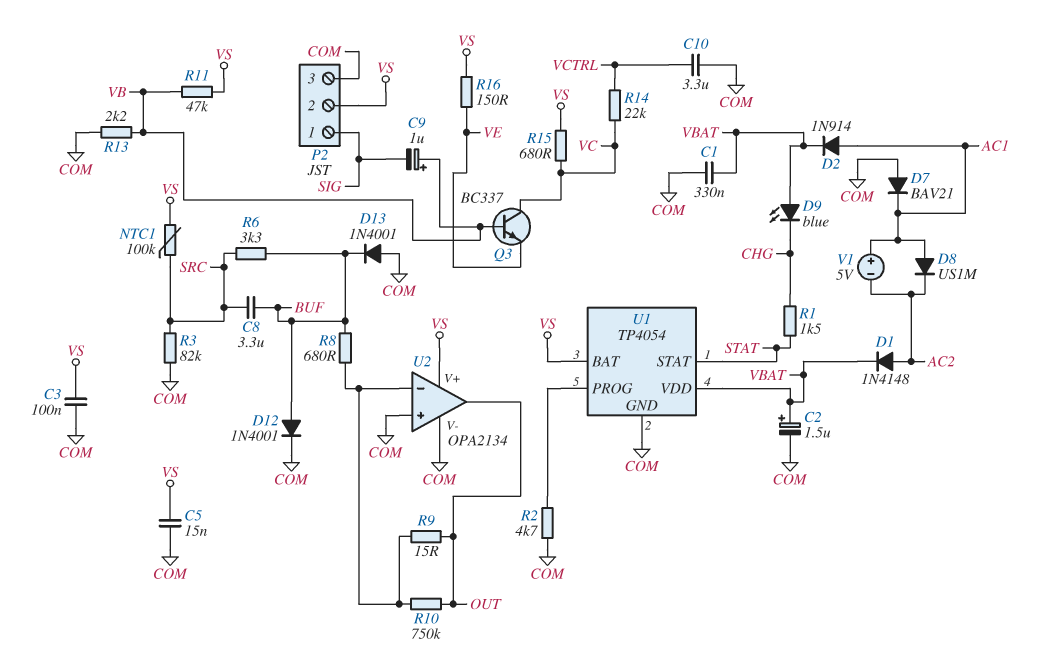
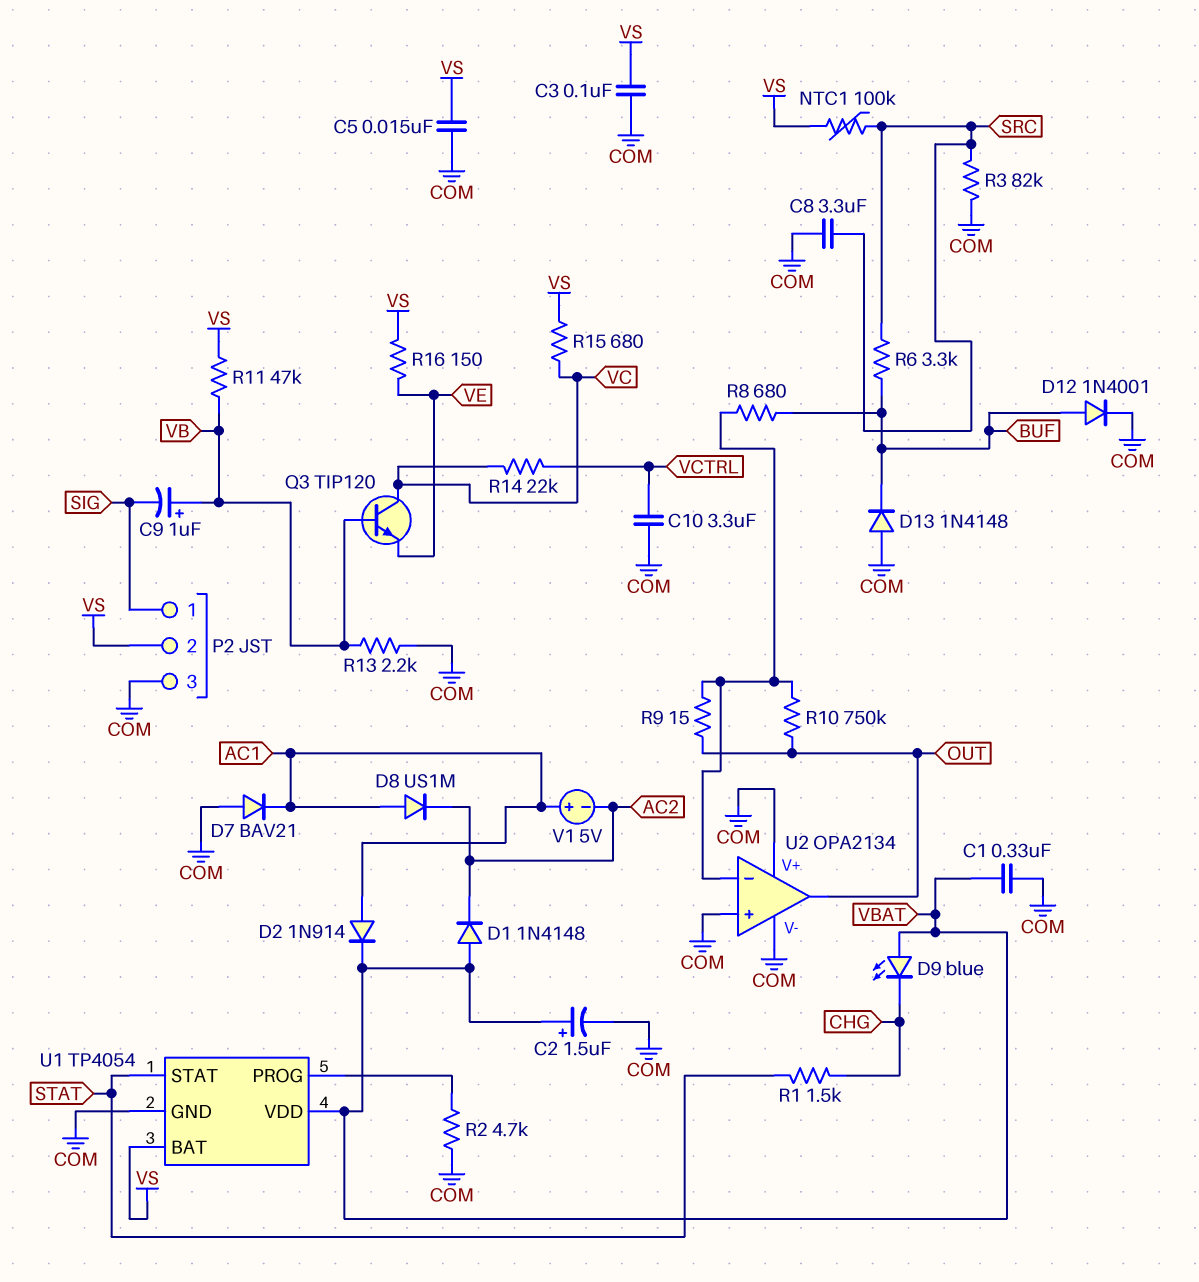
C8: 3.3uF (BUF, SRC) -> 3.3uF (COM, SRC)
D1: diode 1N4148 (A AC2, K VBAT) -> diode 1N4148 (A VBAT, K AC2)
D13: diode 1N4001 (A COM, K BUF) -> diode 1N4148 (A COM, K BUF)
Q3: NPN BC337 (B VB, C VC, E VE) -> NPN TIP120 (B VB, C VC, E VE)
U2 pin V+: VS -> COM

